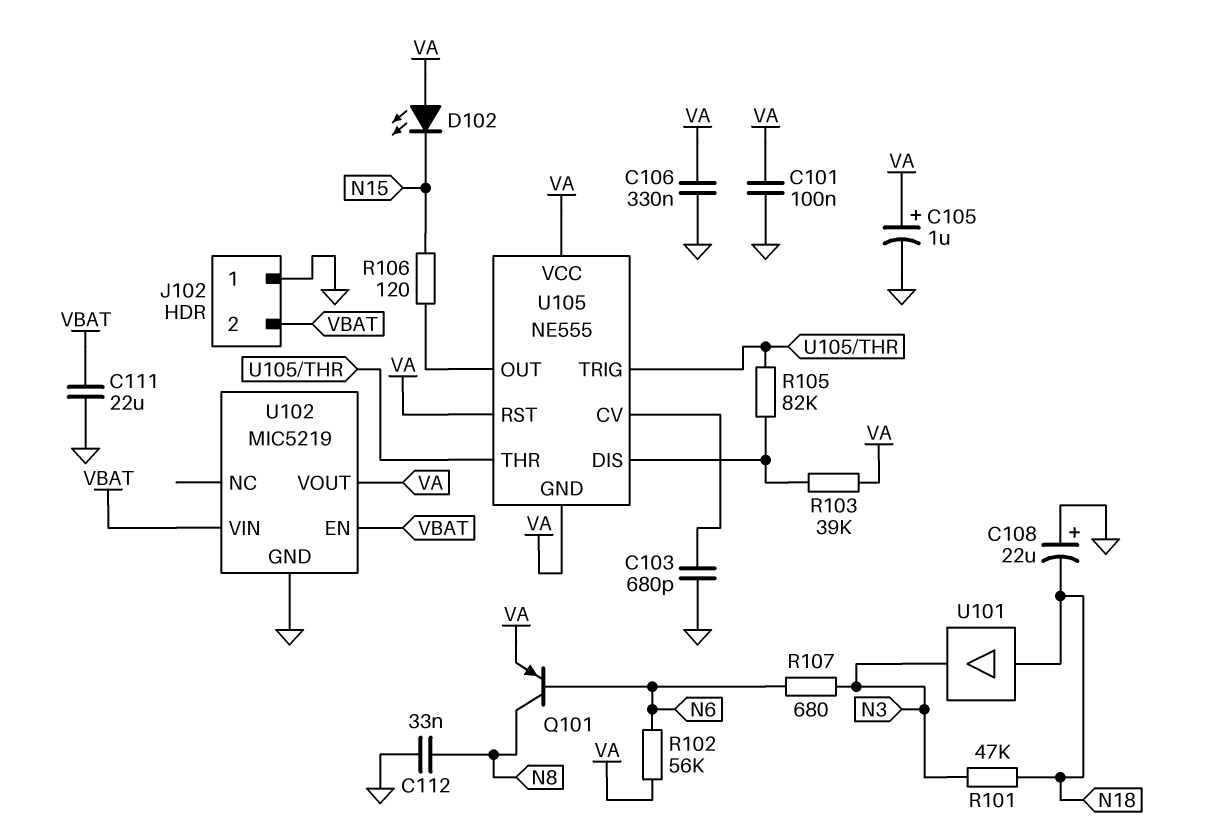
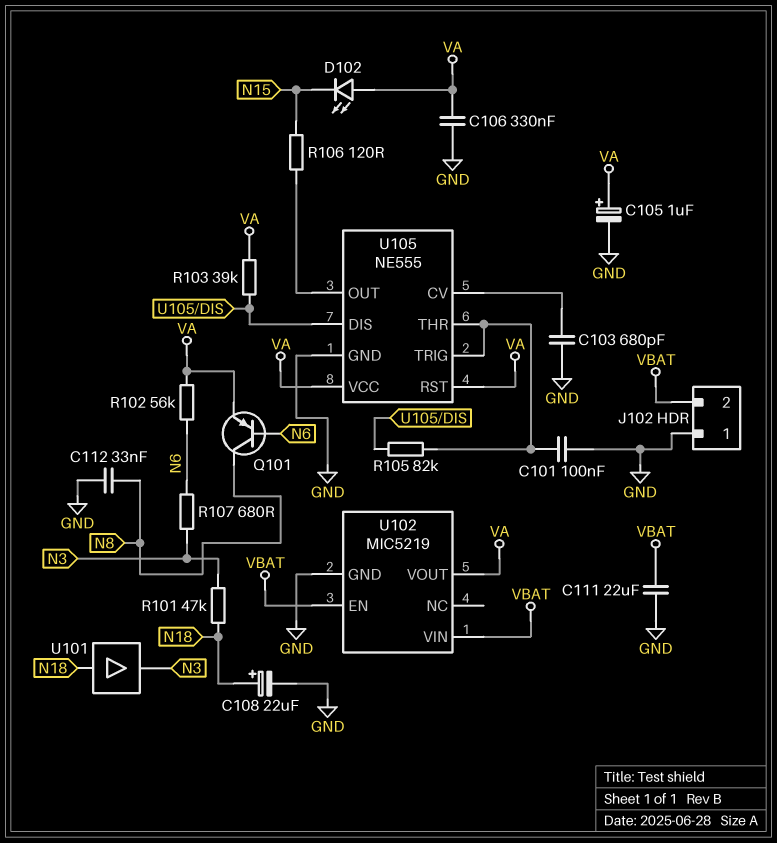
C101: 100nF (GND, VA) -> 100nF (GND, U105/THR)
C108: 22uF (plus GND, minus N18) -> 22uF (plus N18, minus GND)
U105 pin GND: VA -> GND

